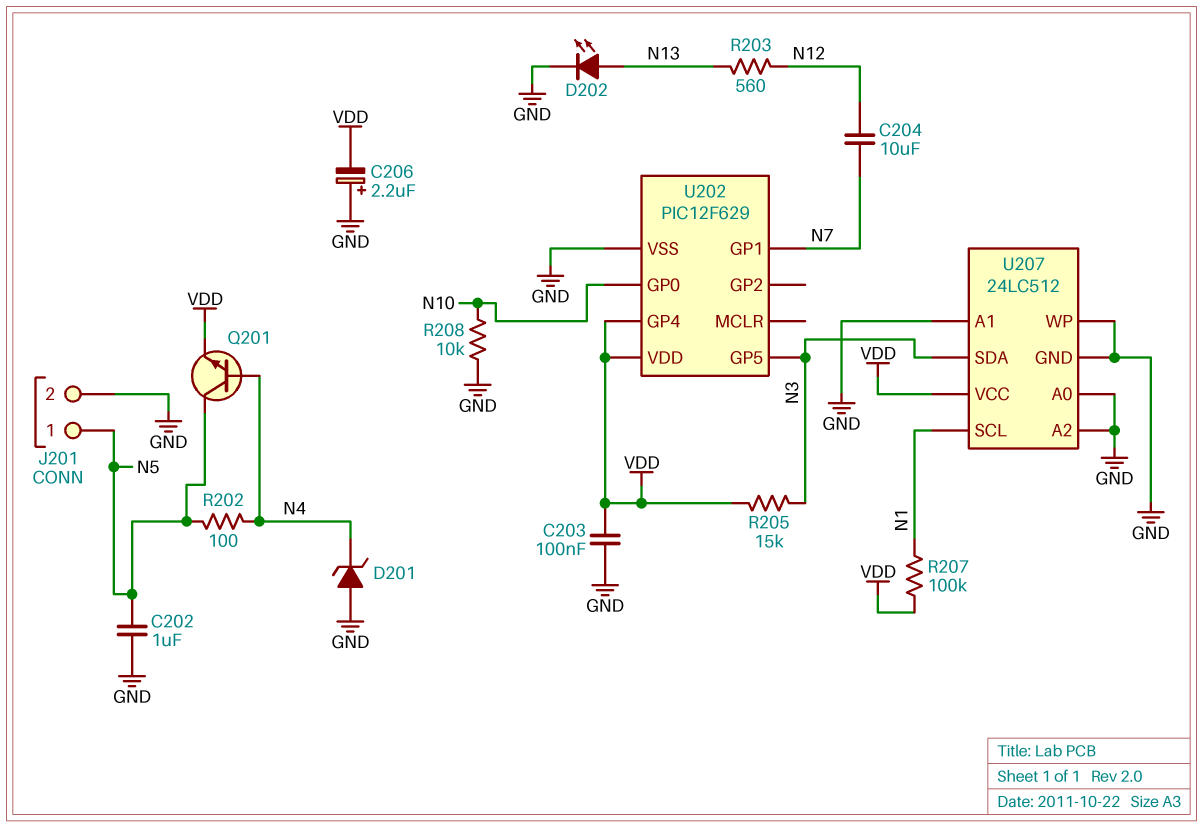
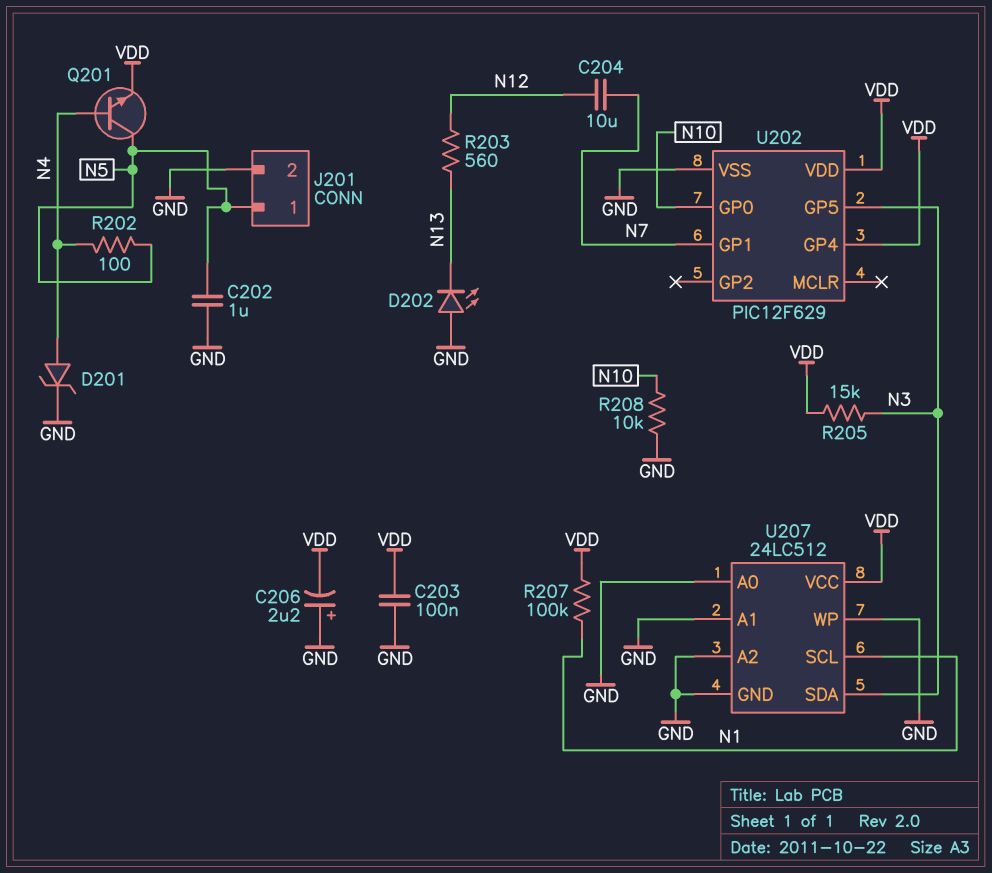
D201: zener (A GND, K N4) -> zener (A N4, K GND)
D202: LED (A N13, K GND) -> LED (A GND, K N13)

